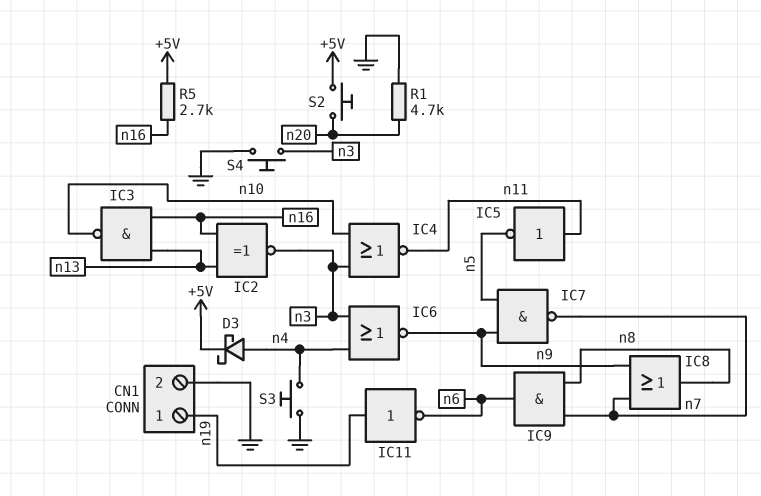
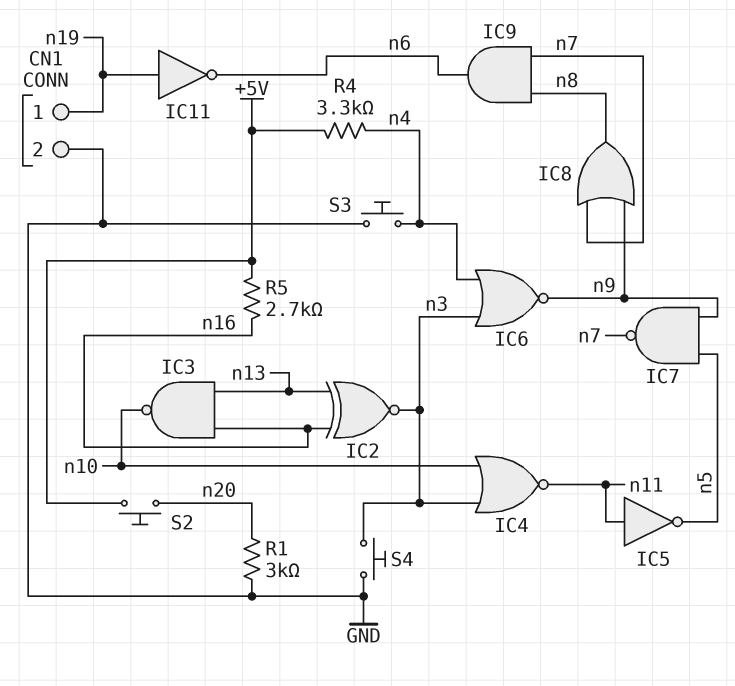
D3: schottky (A n4, K +5V) -> none
R1: 4.7k (GND, n20) -> 3k (GND, n20)
R4: none -> 3.3k (+5V, n4)

